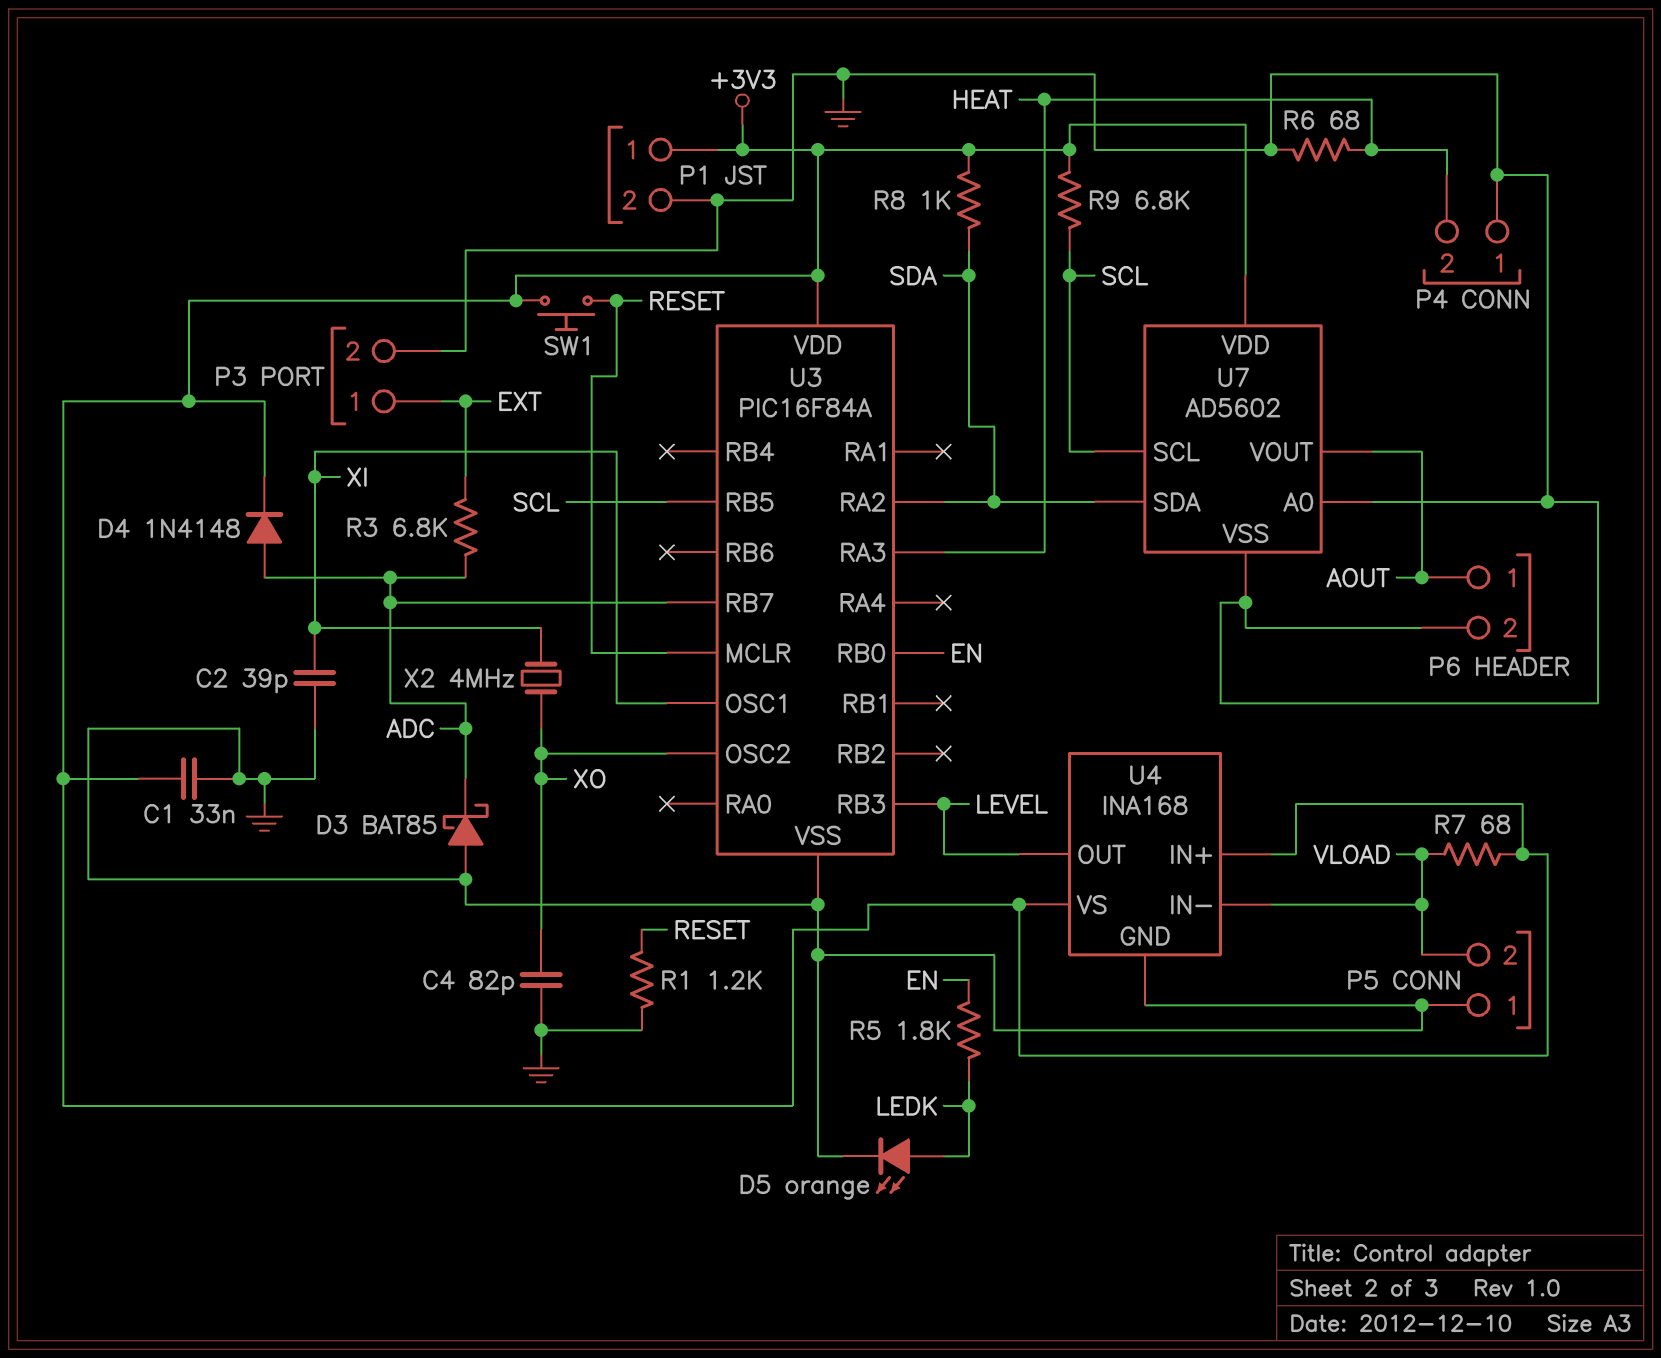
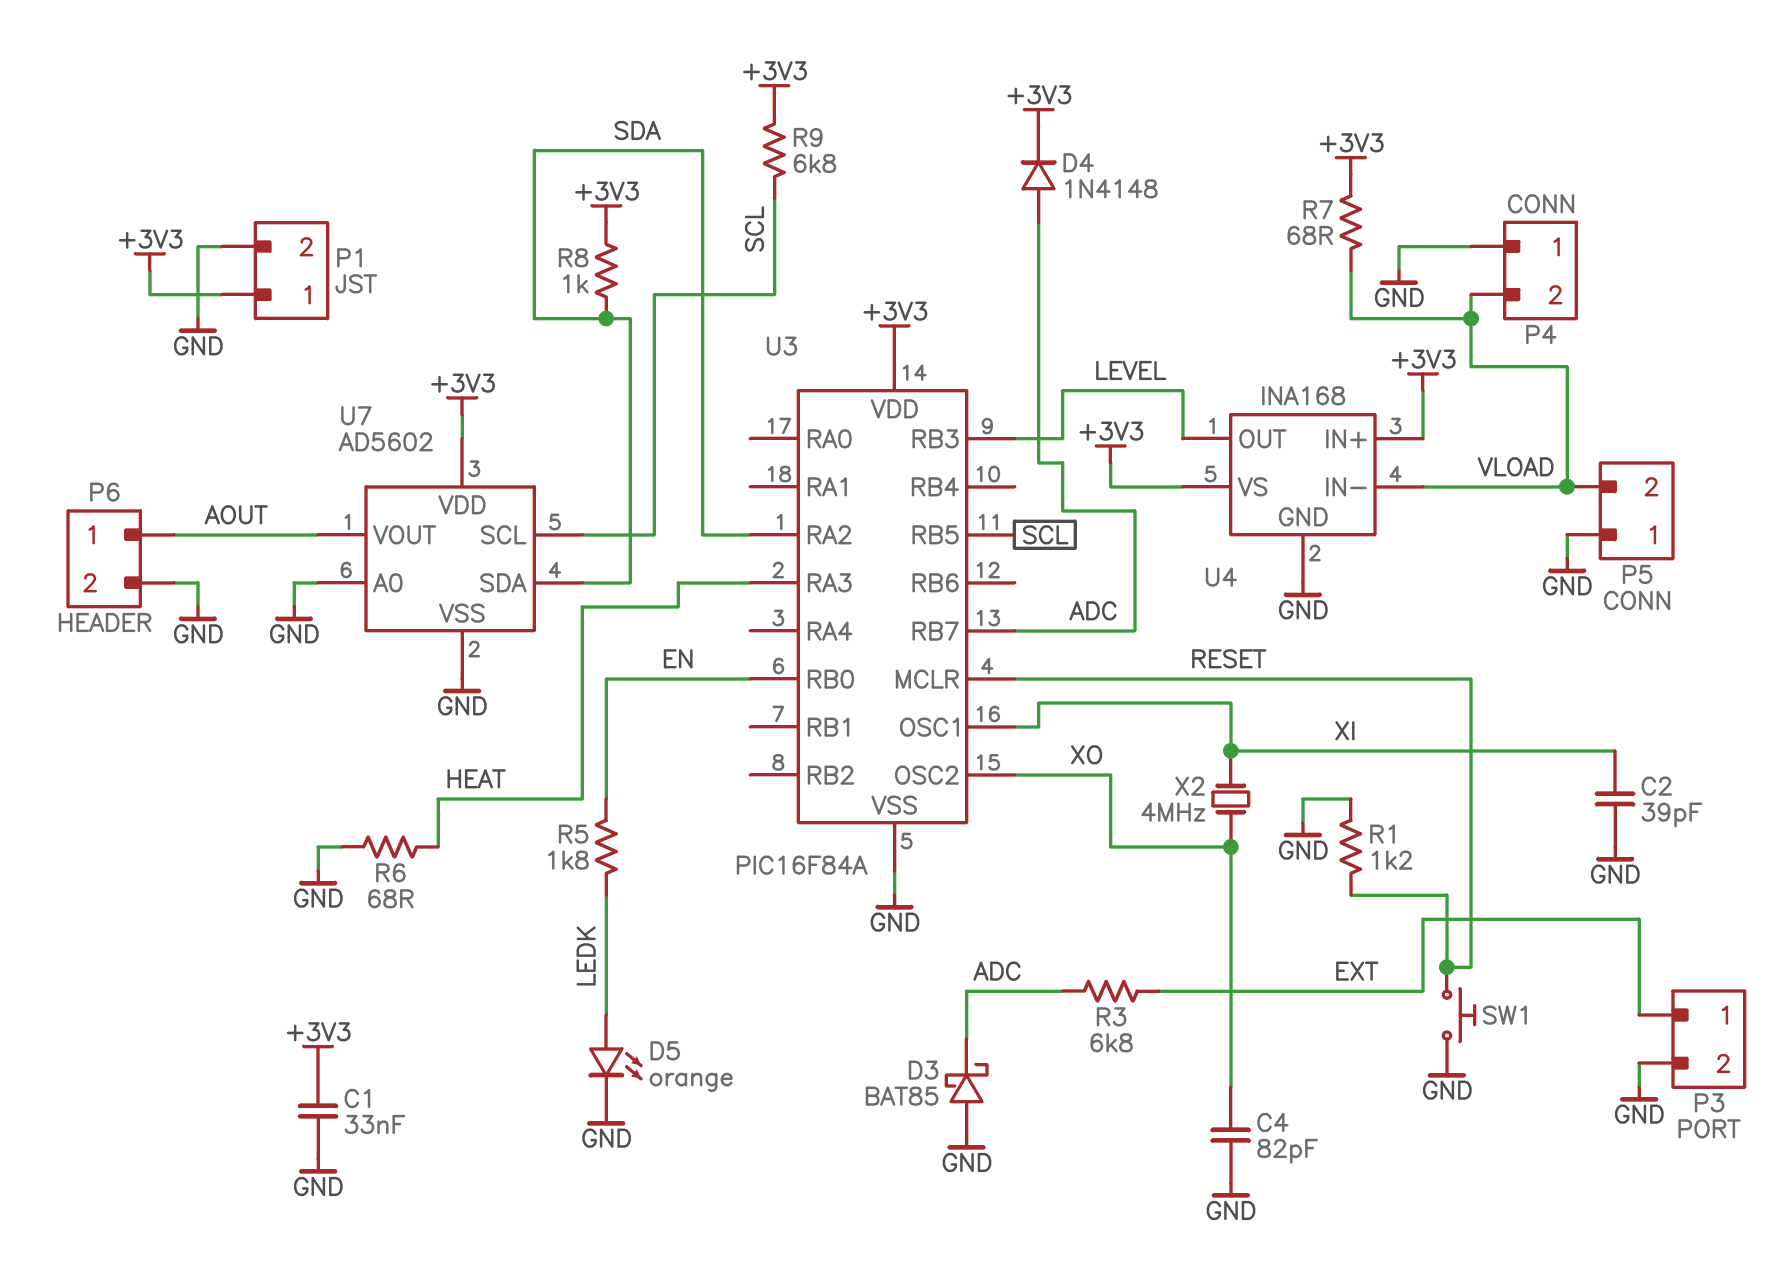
P4 pin 2: HEAT -> VLOAD
SW1: button (+3V3, RESET) -> button (GND, RESET)

